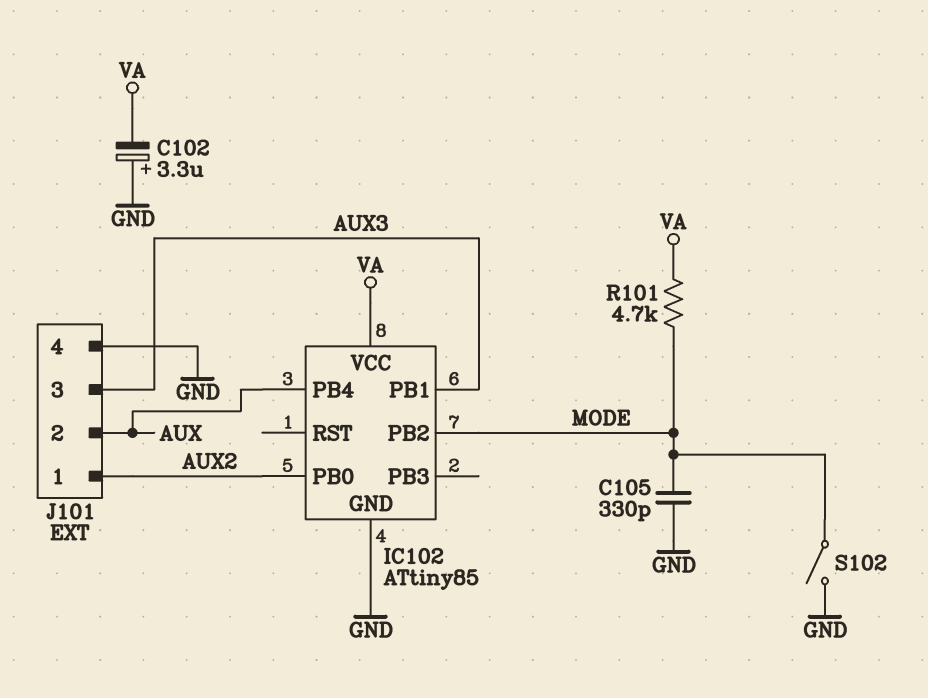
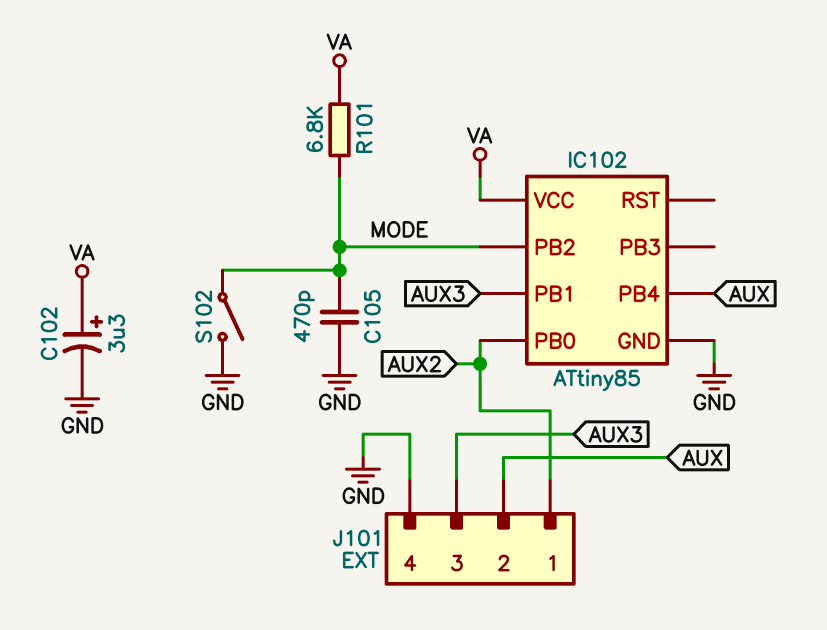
C102: 3.3uF (plus GND, minus VA) -> 3.3uF (plus VA, minus GND)
C105: 330pF (GND, MODE) -> 470pF (GND, MODE)
R101: 4.7k (MODE, VA) -> 6.8k (MODE, VA)

